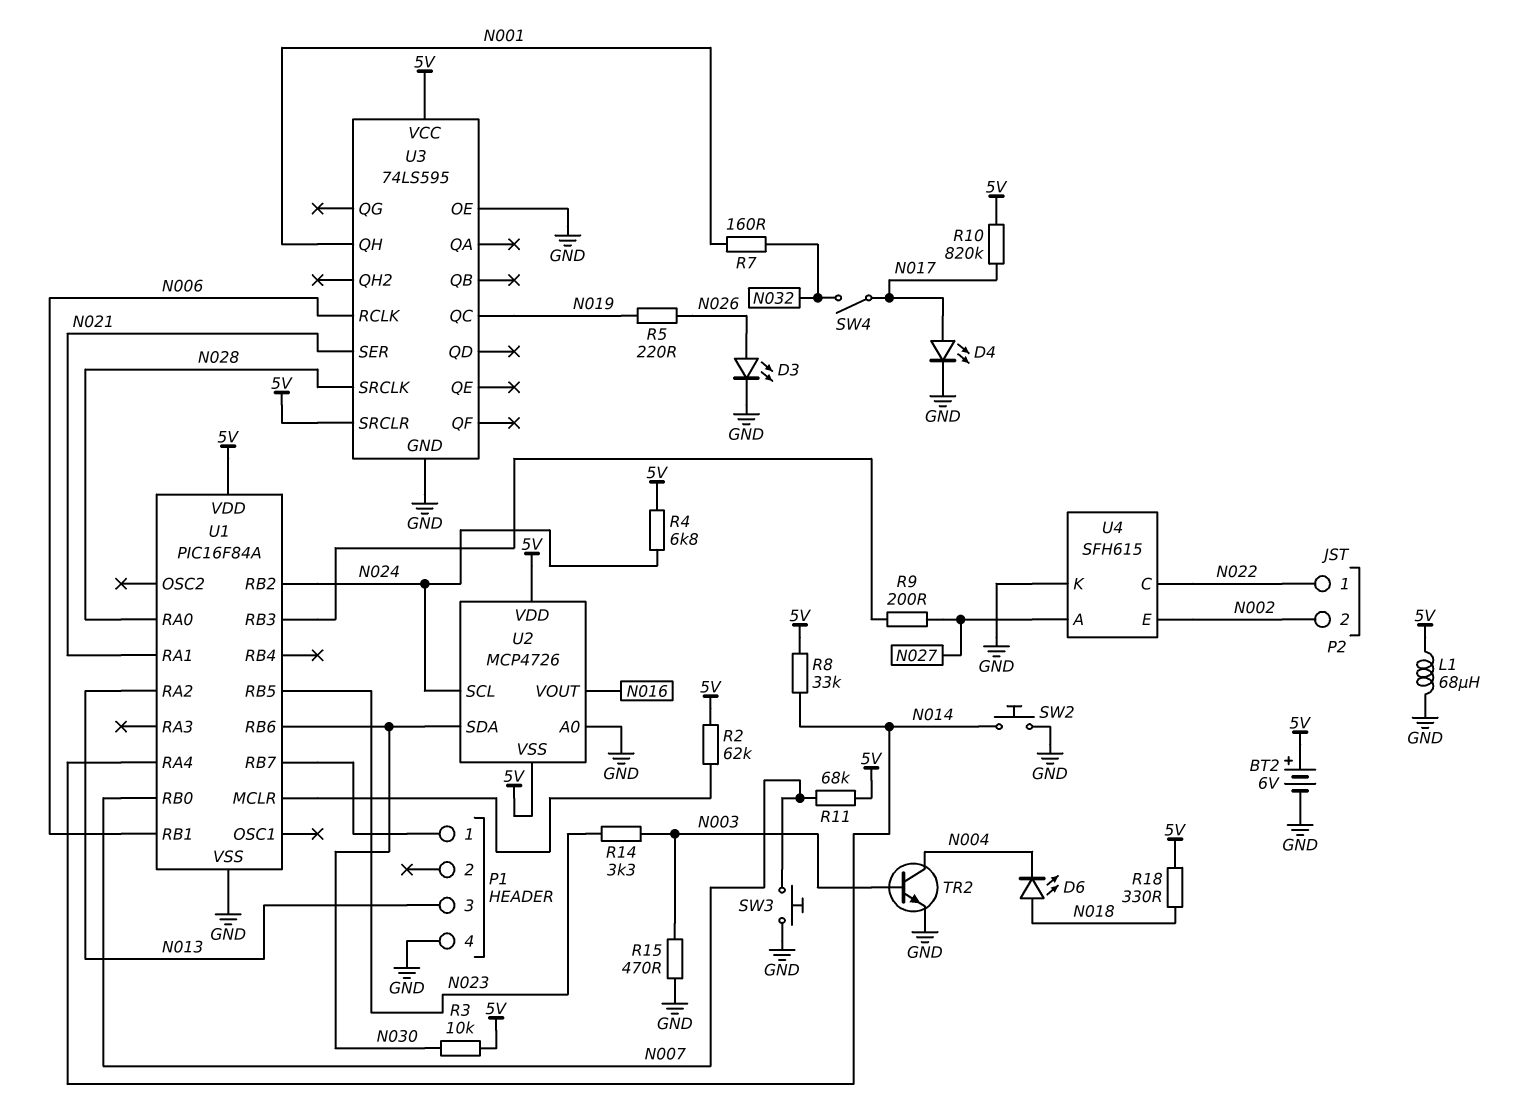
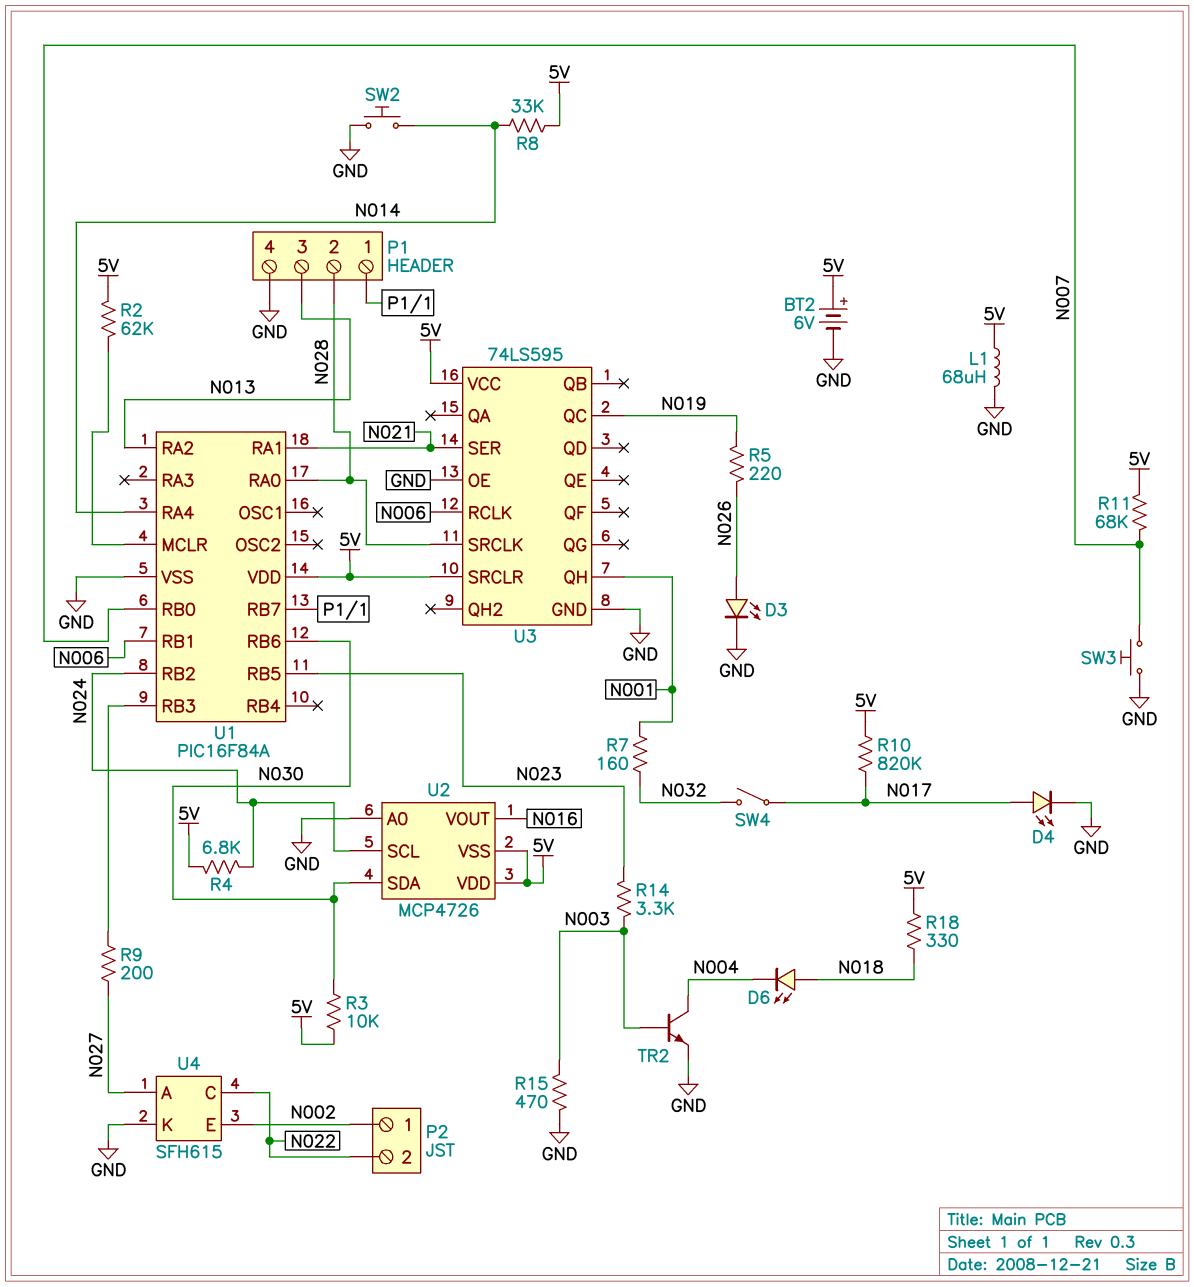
P1 pin 2: none -> N028
P2 pin 1: N022 -> N002
P2 pin 2: N002 -> N022

